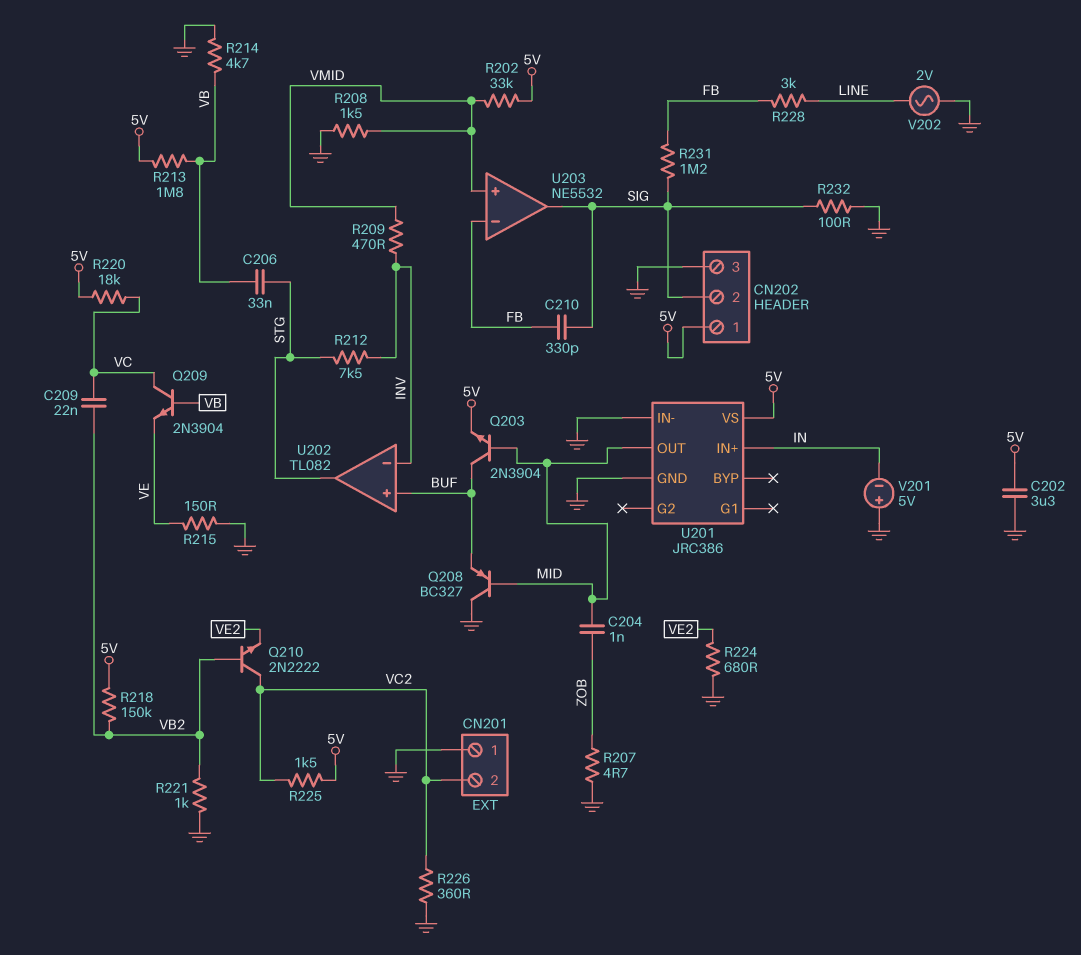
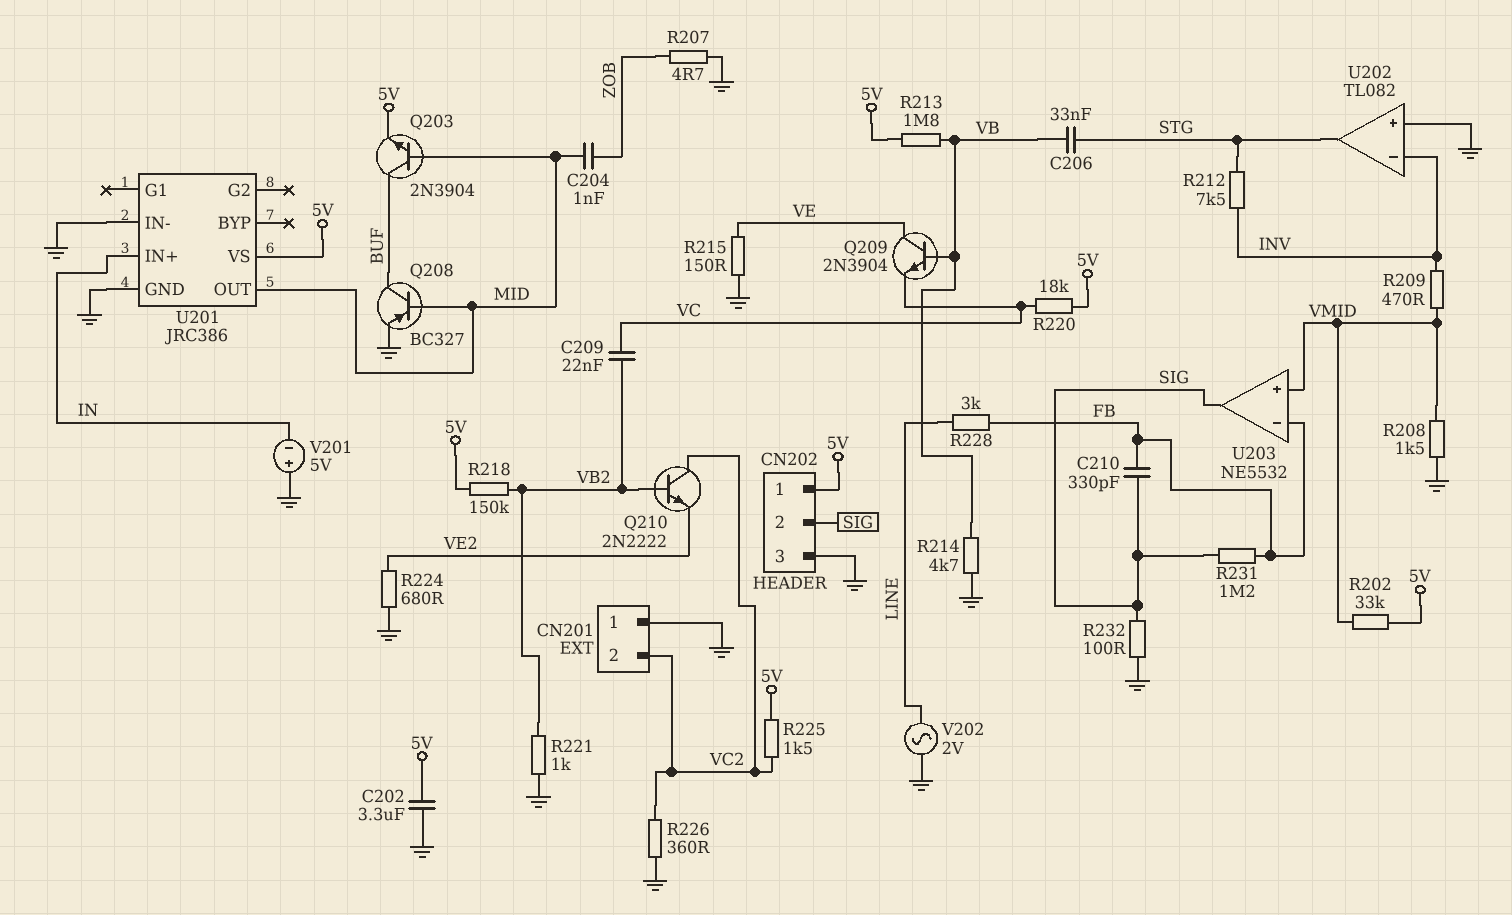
Q208: PNP BC327 (B MID, C GND, E BUF) -> PNP BC327 (B MID, C BUF, E GND)
Q209: NPN 2N3904 (B VB, C VC, E VE) -> NPN 2N3904 (B VB, C VE, E VC)
U202 pin in+: BUF -> GND

